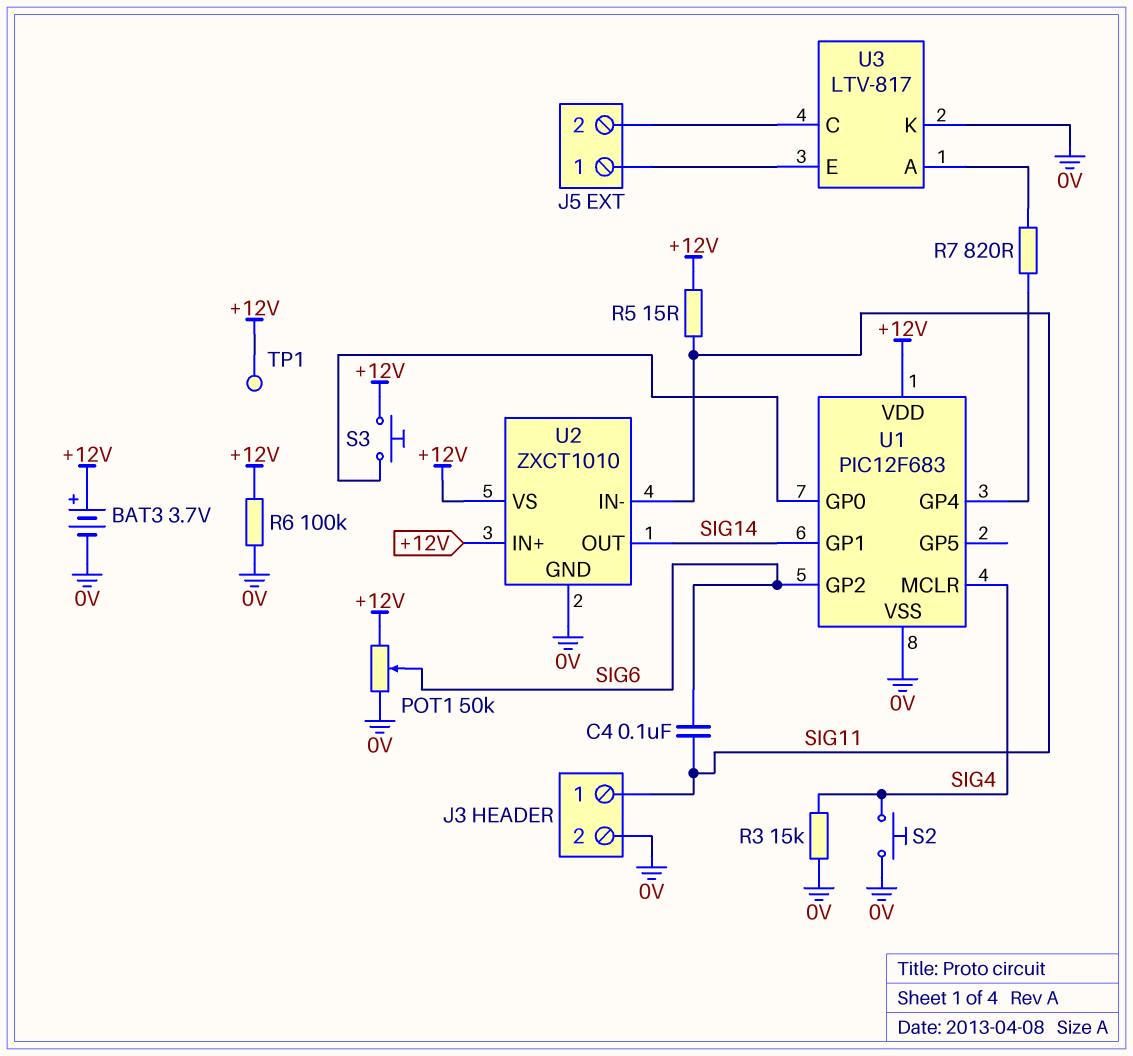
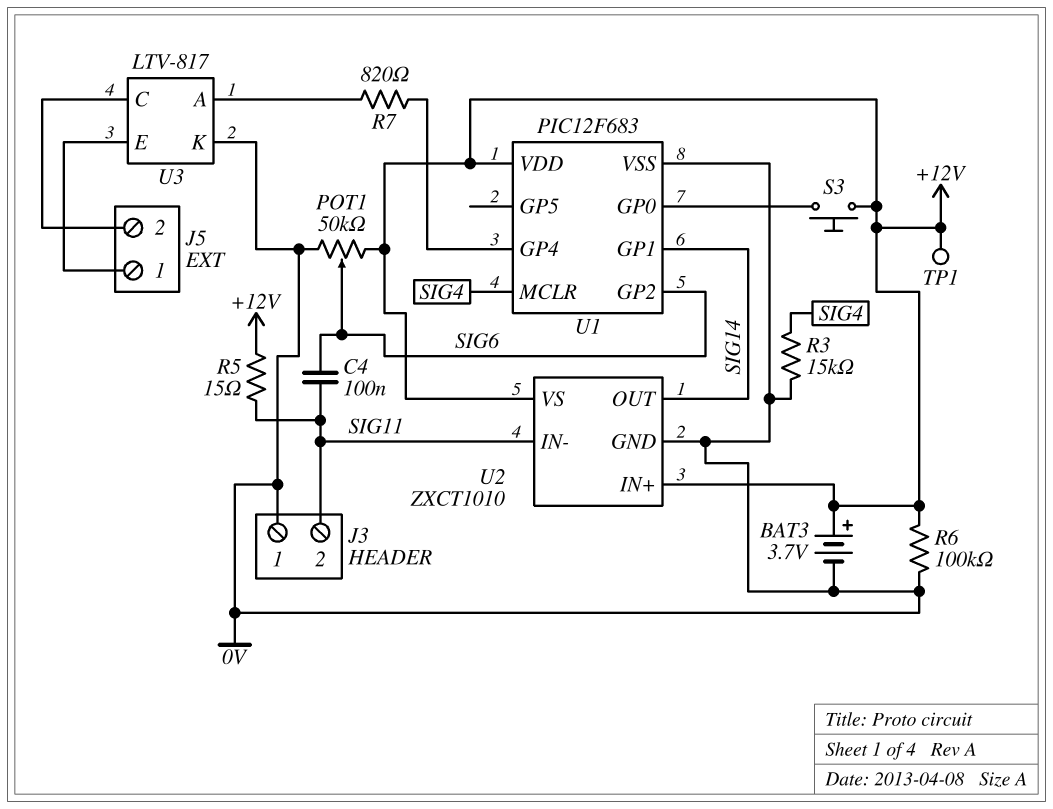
J3 pin 1: SIG11 -> 0V
J3 pin 2: 0V -> SIG11
S2: button (0V, SIG4) -> none

